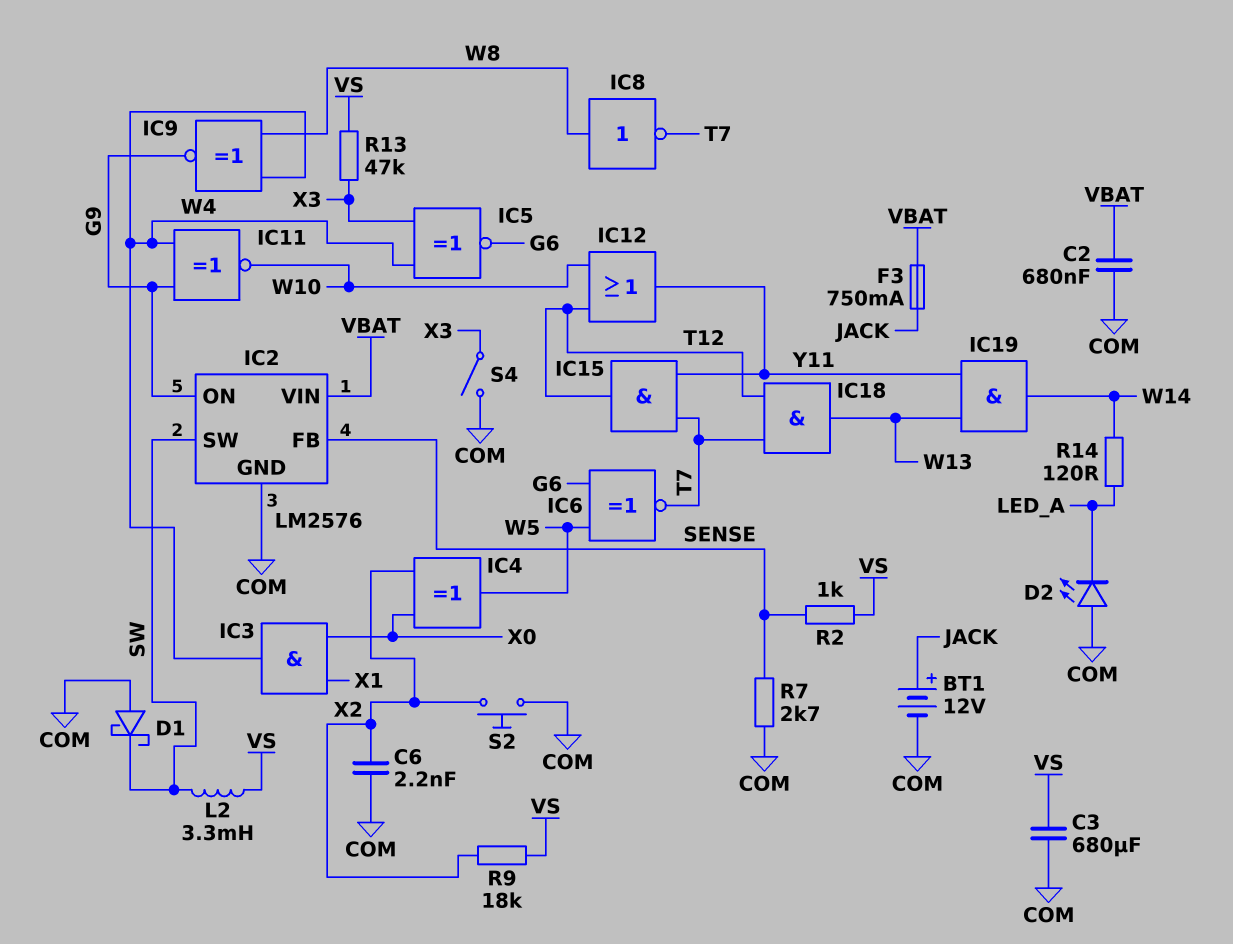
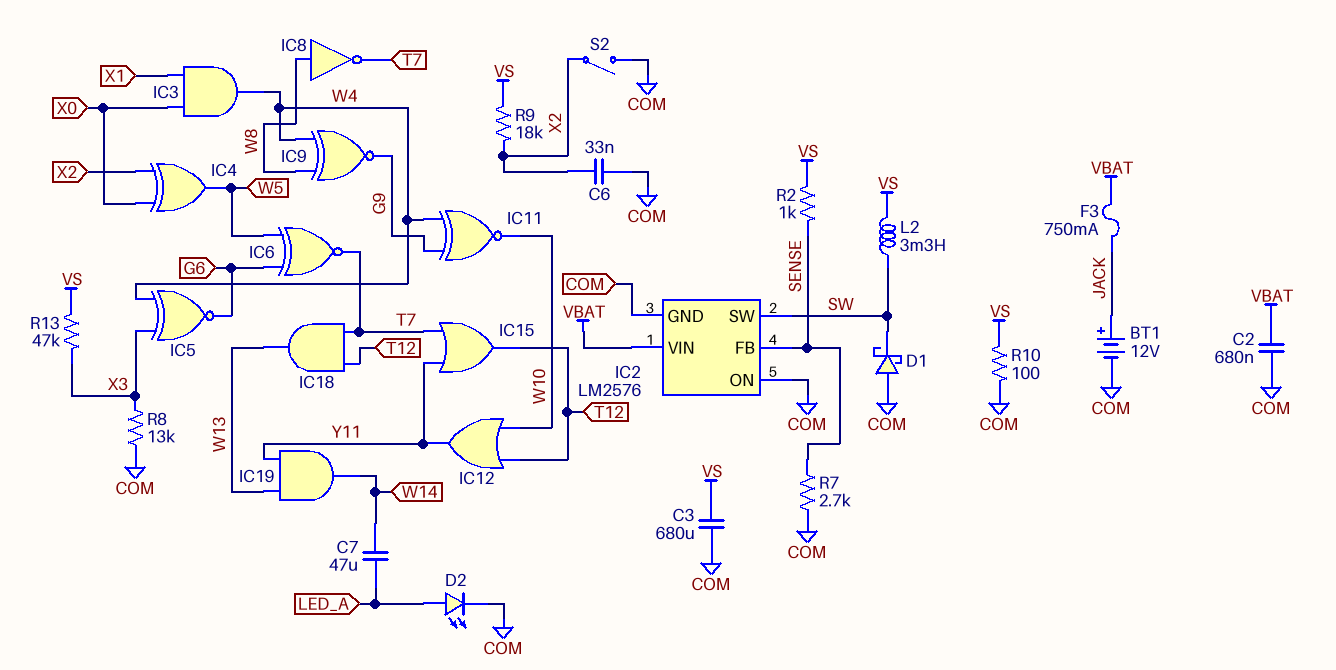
C6: 2.2nF (COM, X2) -> 33nF (COM, X2)
C7: none -> 47uF (LED_A, W14)
D2: LED (A COM, K LED_A) -> LED (A LED_A, K COM)
IC2 pin ON: G9 -> COM
IC15: AND (in T7, in Y11, out T12) -> OR (in T7, in Y11, out T12)
R8: none -> 13k (COM, X3)
R10: none -> 100 (COM, VS)
R14: 120 (LED_A, W14) -> none
S2: button (COM, X2) -> switch (COM, X2)
S4: switch (COM, X3) -> none

